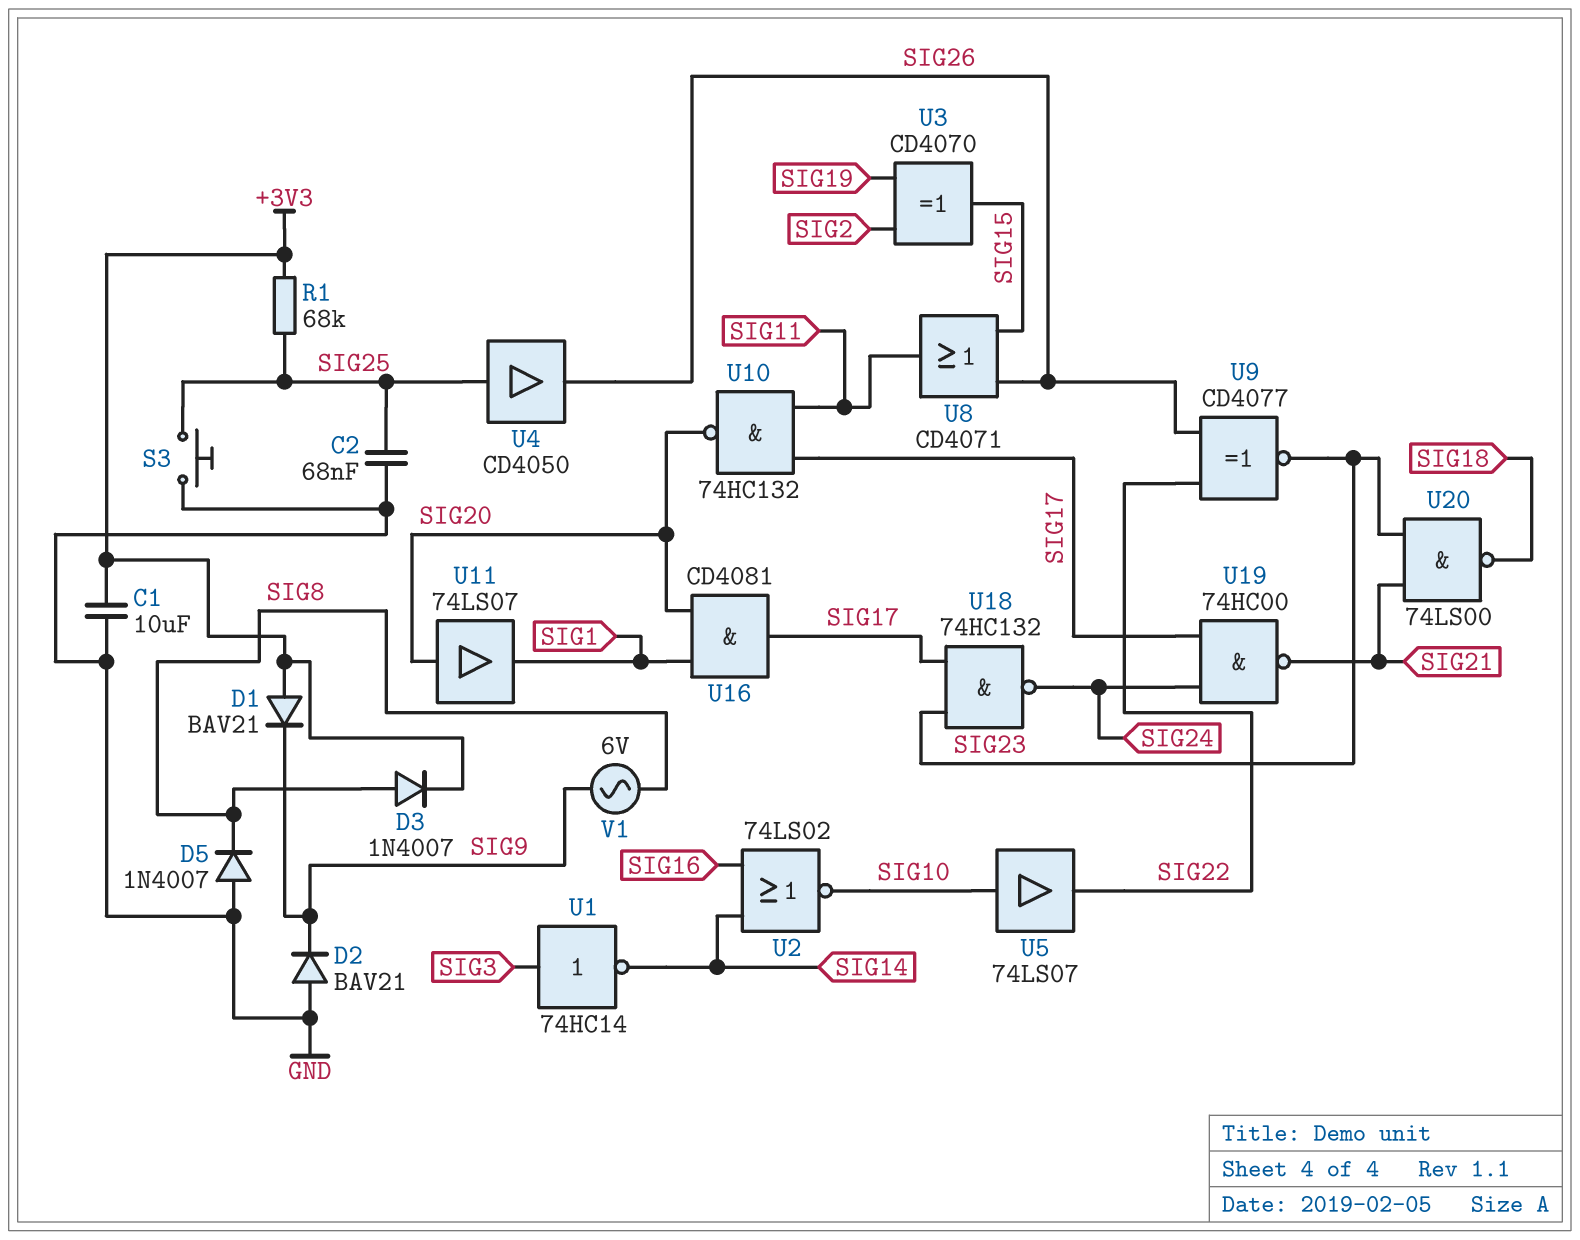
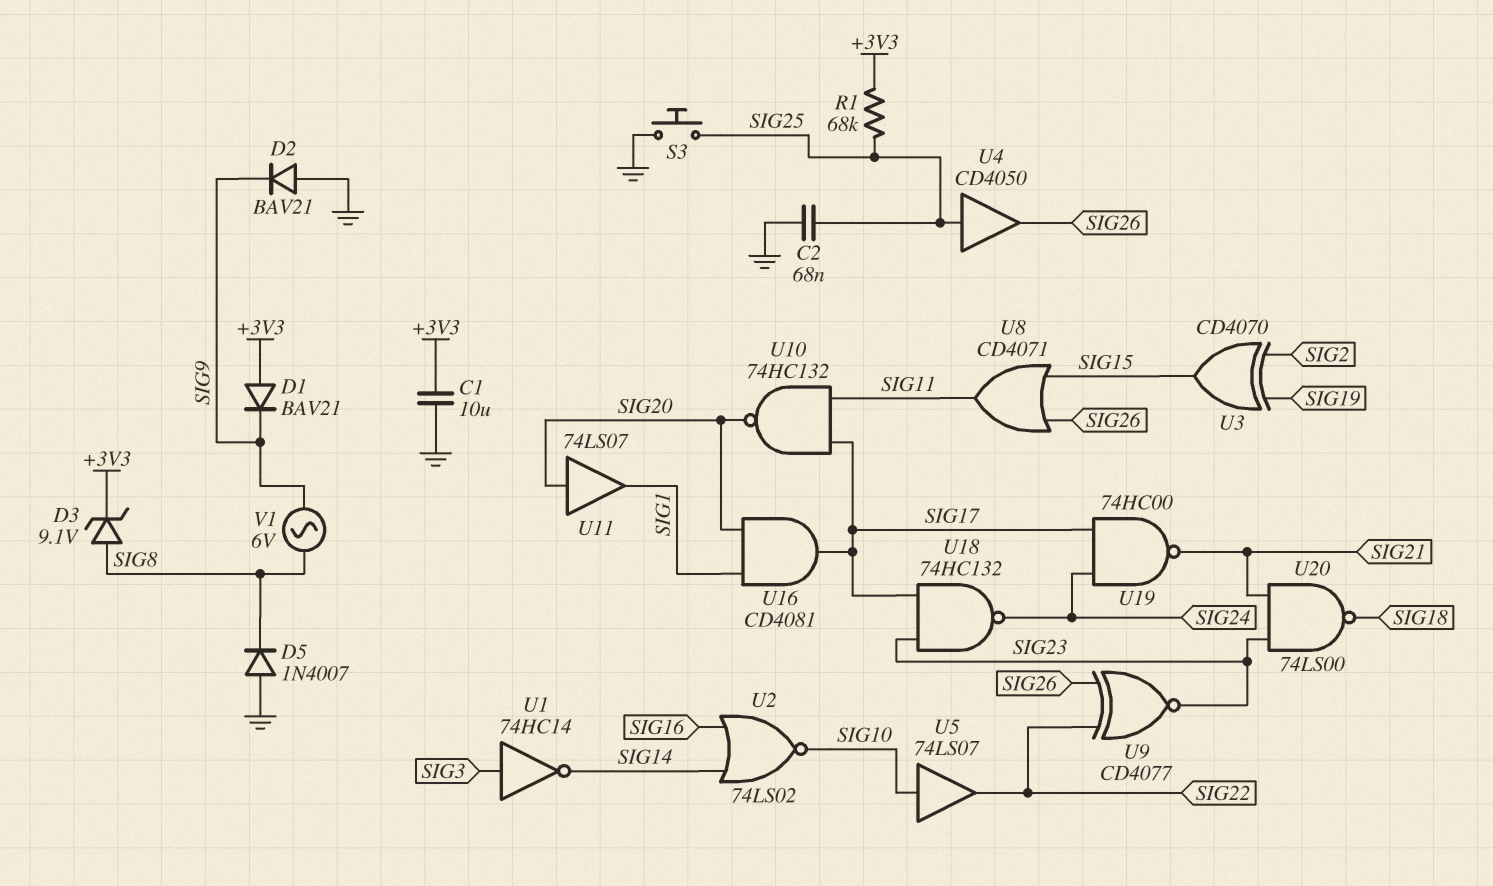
D3: diode 1N4007 (A SIG8, K +3V3) -> zener 9.1V (A SIG8, K +3V3)

